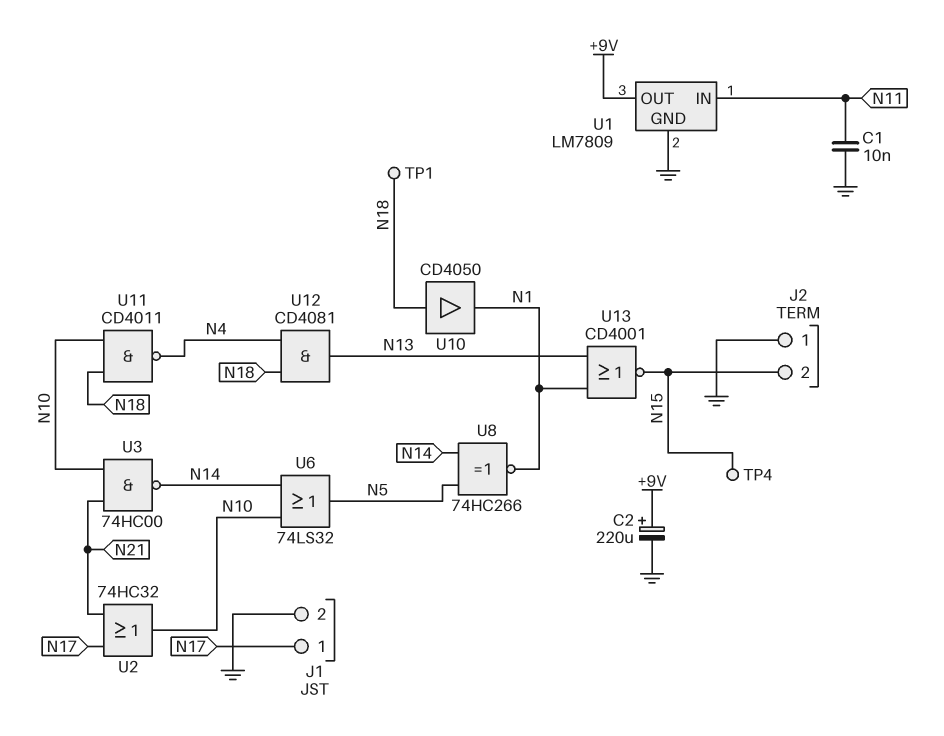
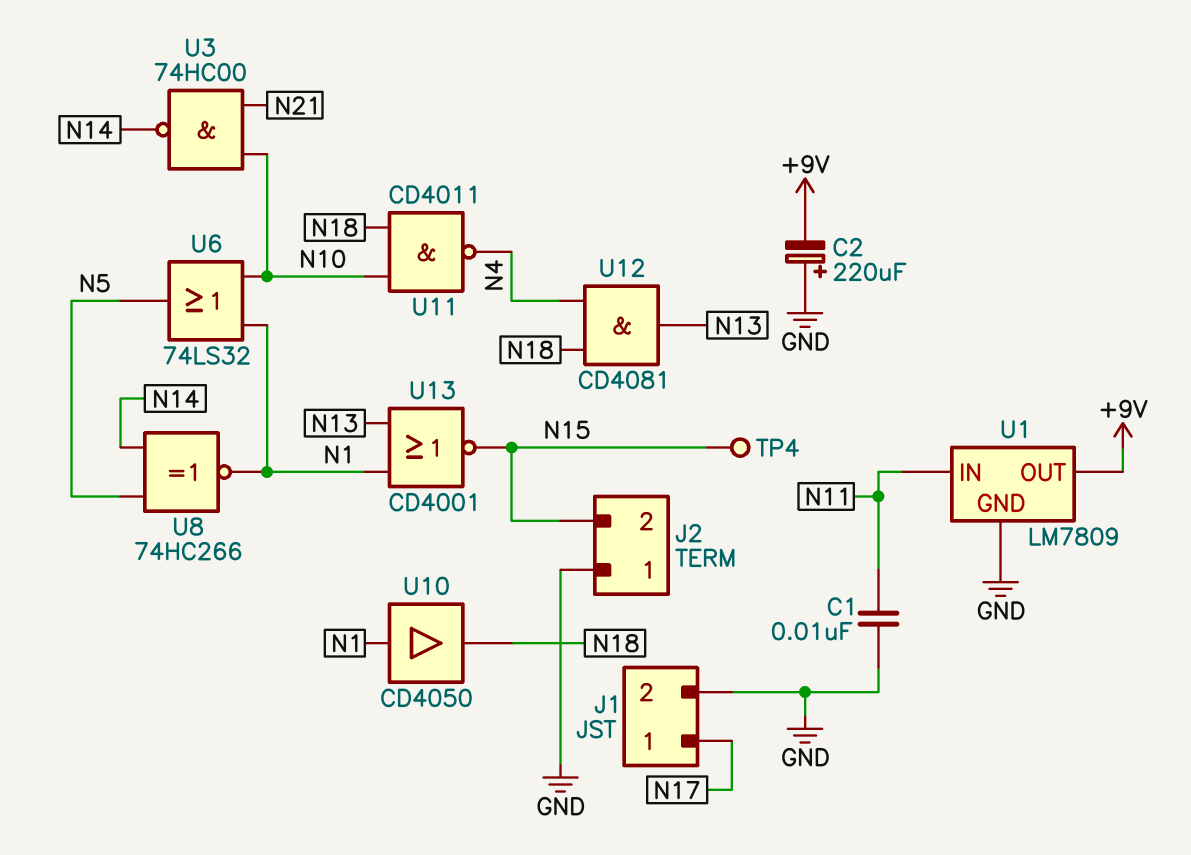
C2: 220uF (plus +9V, minus GND) -> 220uF (plus GND, minus +9V)
TP1: test point (N18) -> none
U2: OR 74HC32 (in N17, in N21, out N10) -> none
U6: OR 74LS32 (in N10, in N14, out N5) -> OR 74LS32 (in N1, in N10, out N5)
U10: buffer CD4050 (in N18, out N1) -> buffer CD4050 (in N1, out N18)

